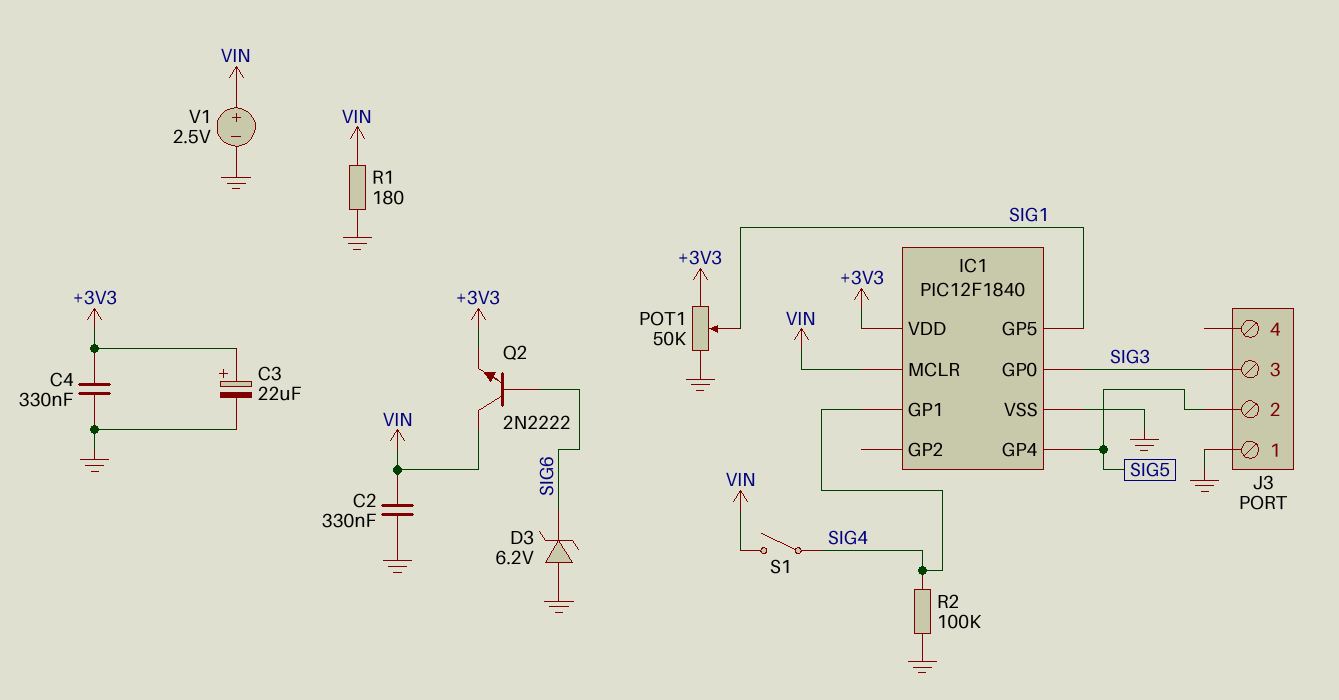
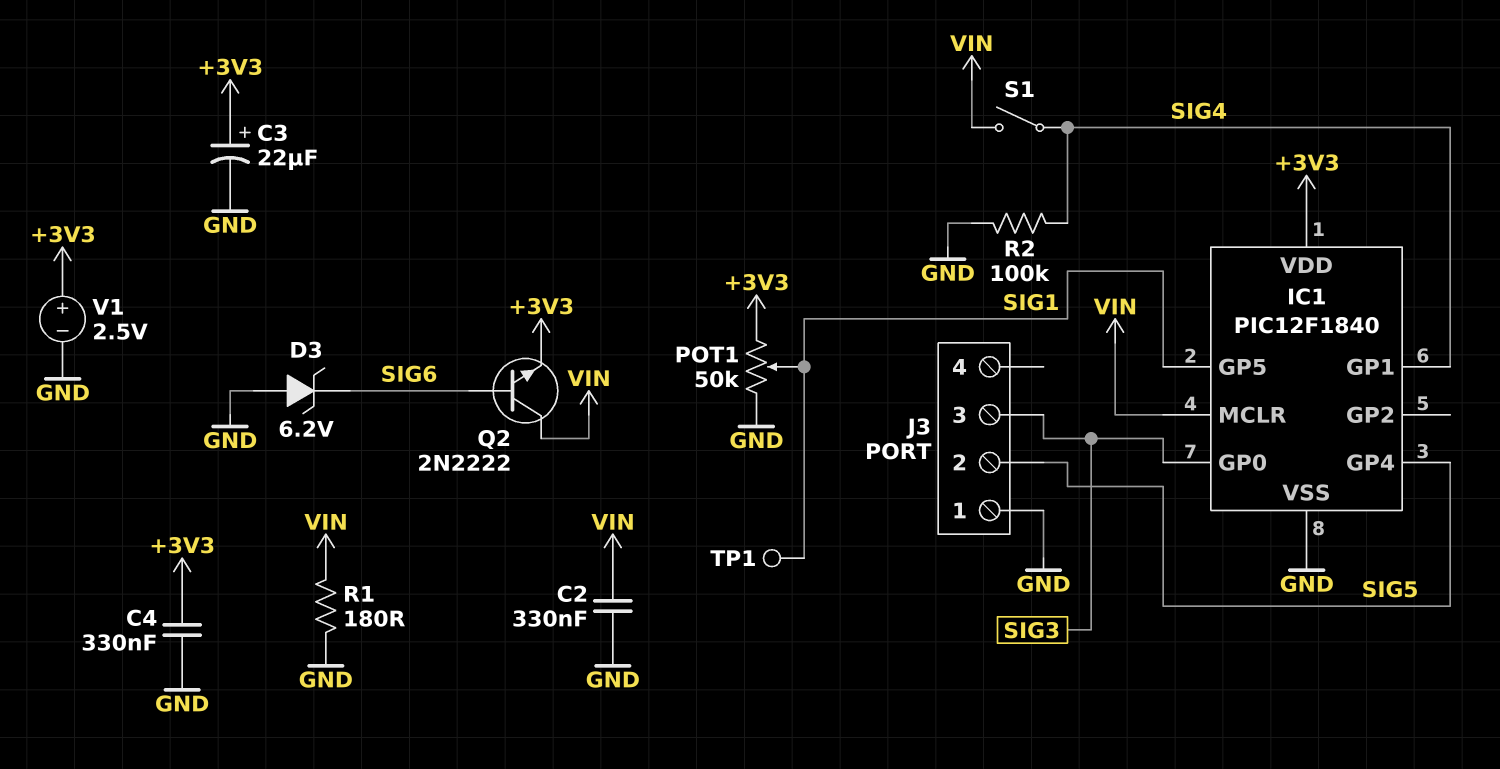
TP1: none -> test point (SIG1)
V1: 2.5V (plus VIN, minus GND) -> 2.5V (plus +3V3, minus GND)

